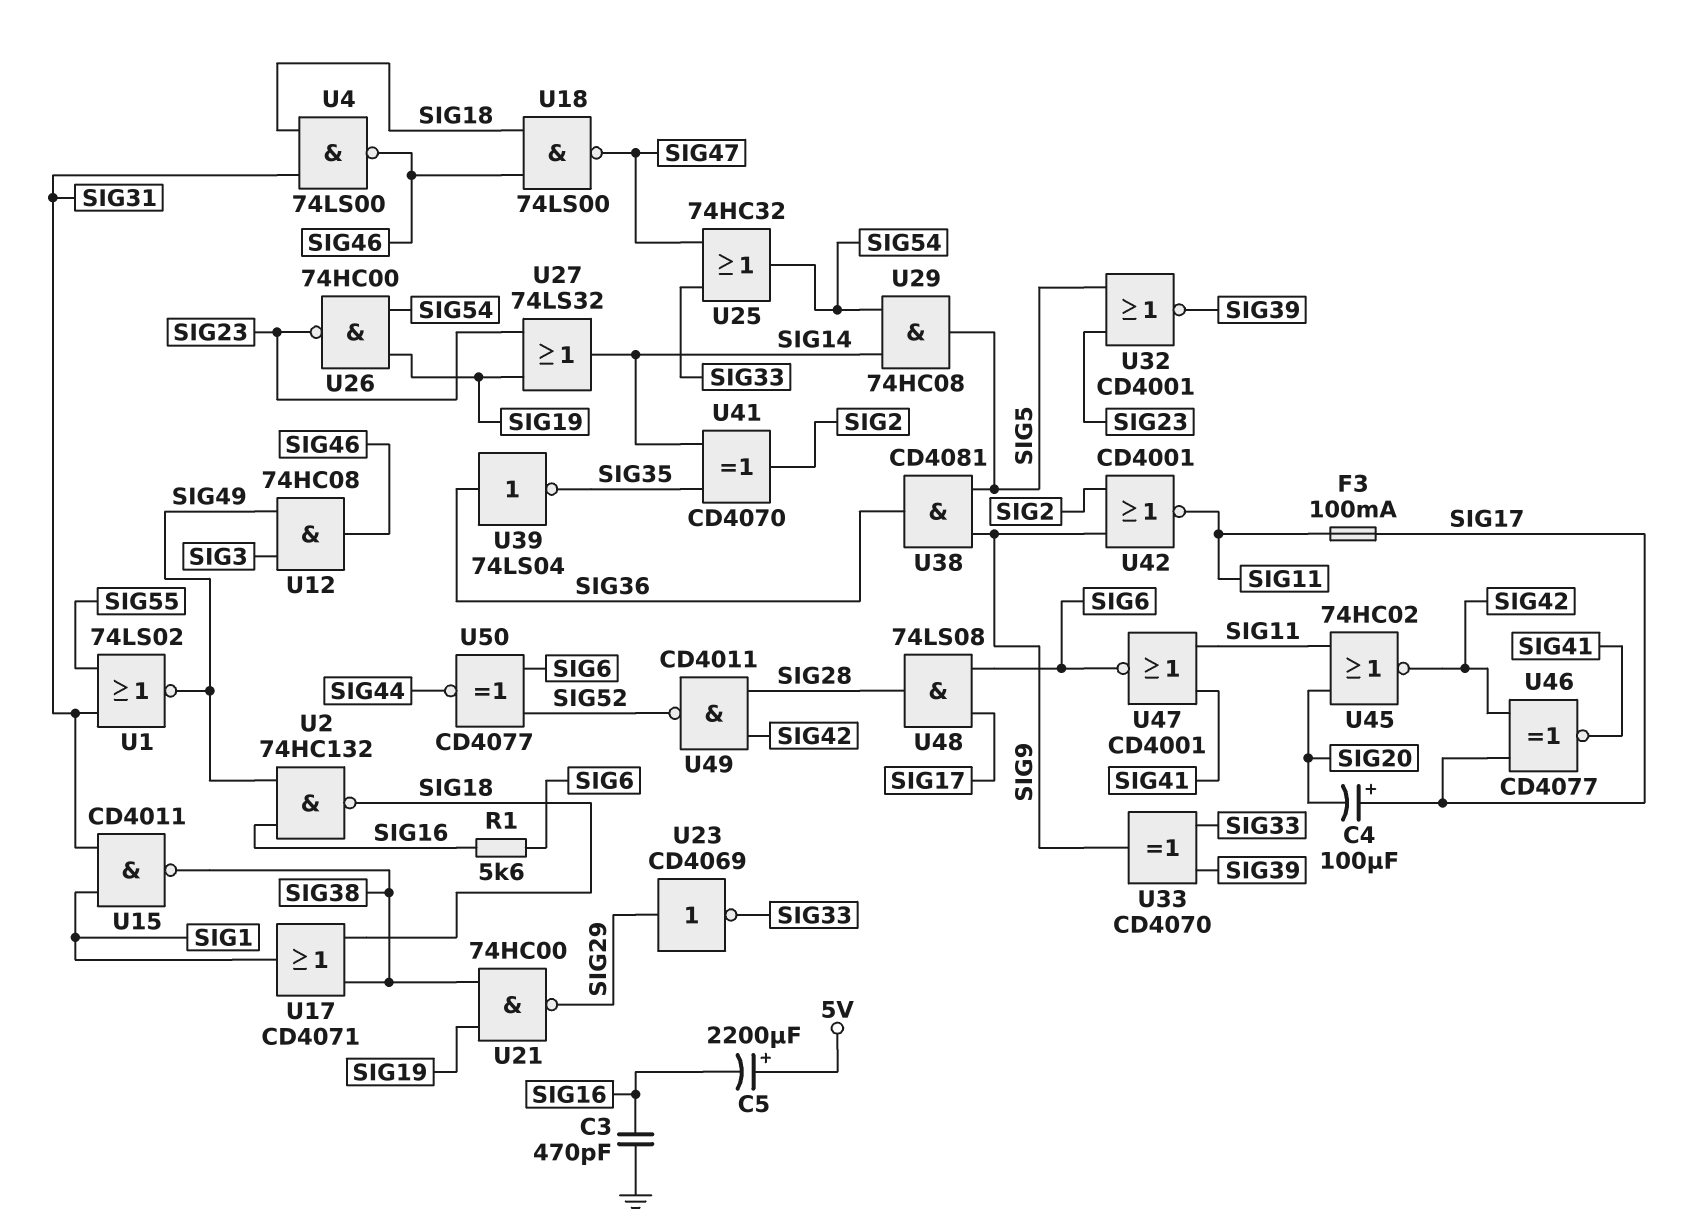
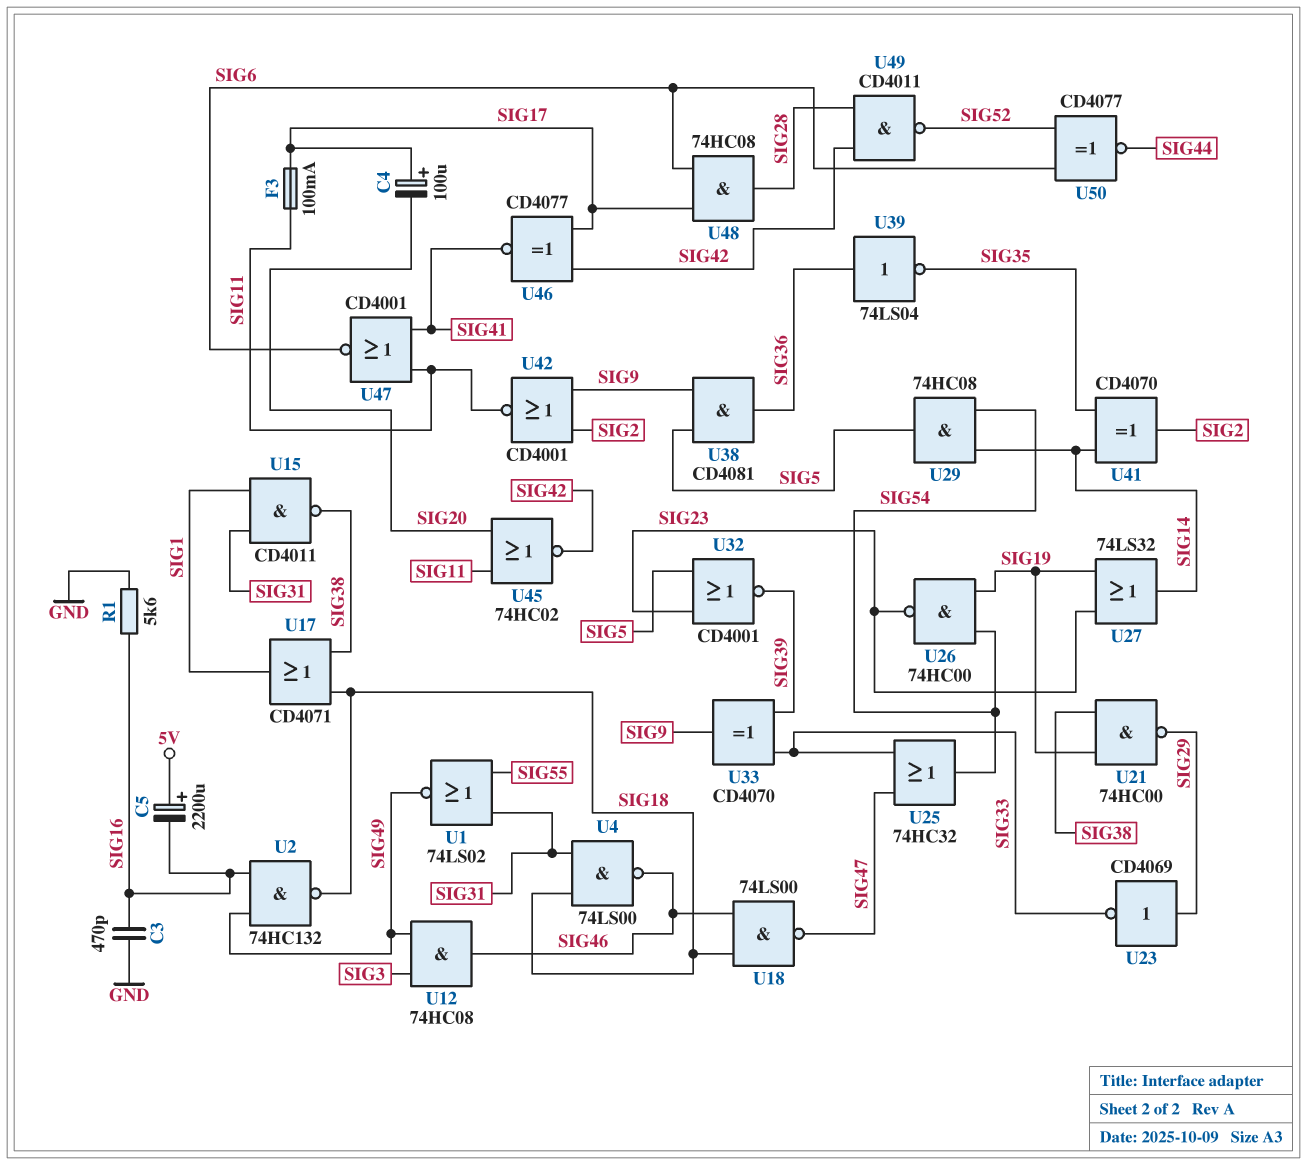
R1: 5.6k (SIG6, SIG16) -> 5.6k (GND, SIG16)
U48: AND 74LS08 (in SIG6, in SIG17, out SIG28) -> AND 74HC08 (in SIG6, in SIG17, out SIG28)

